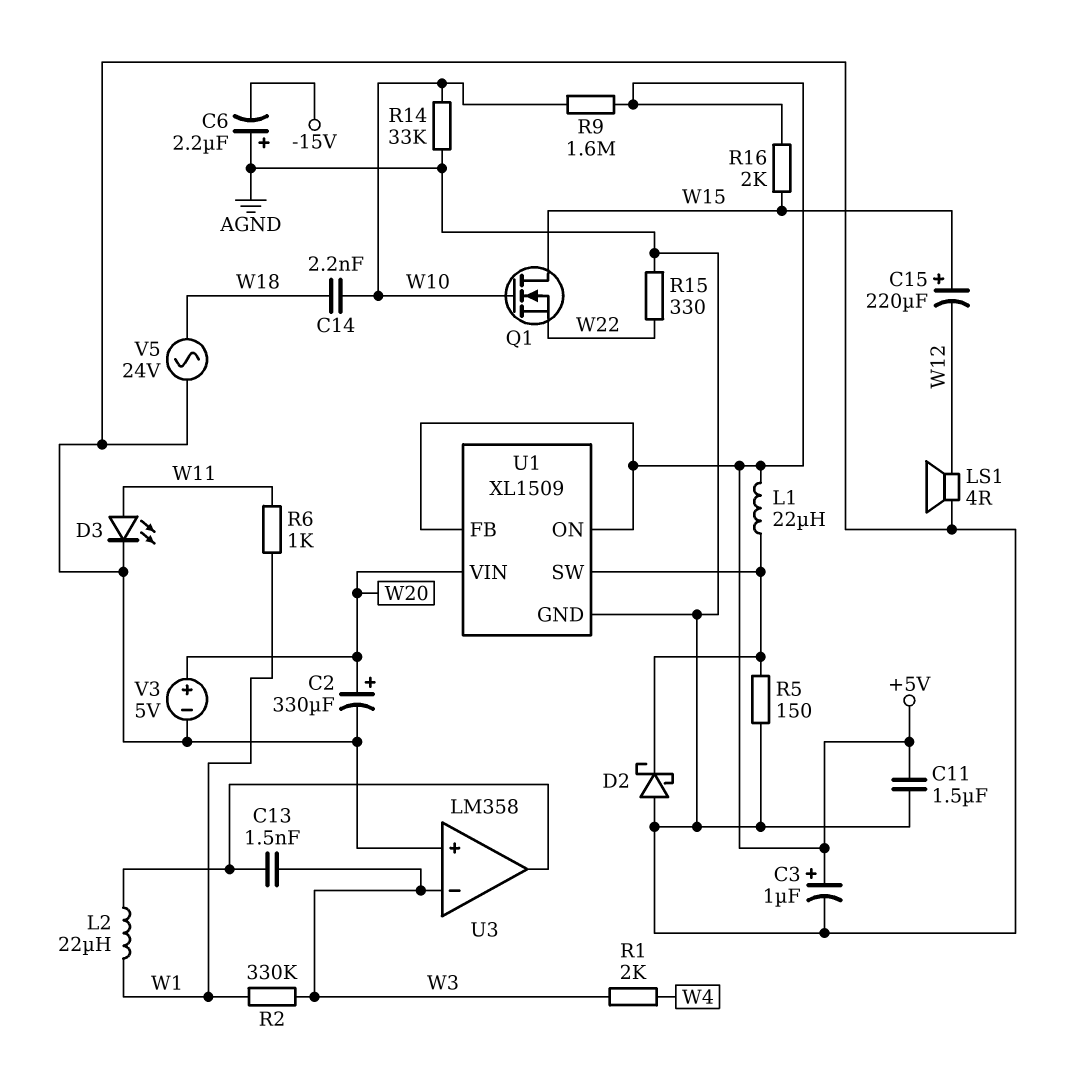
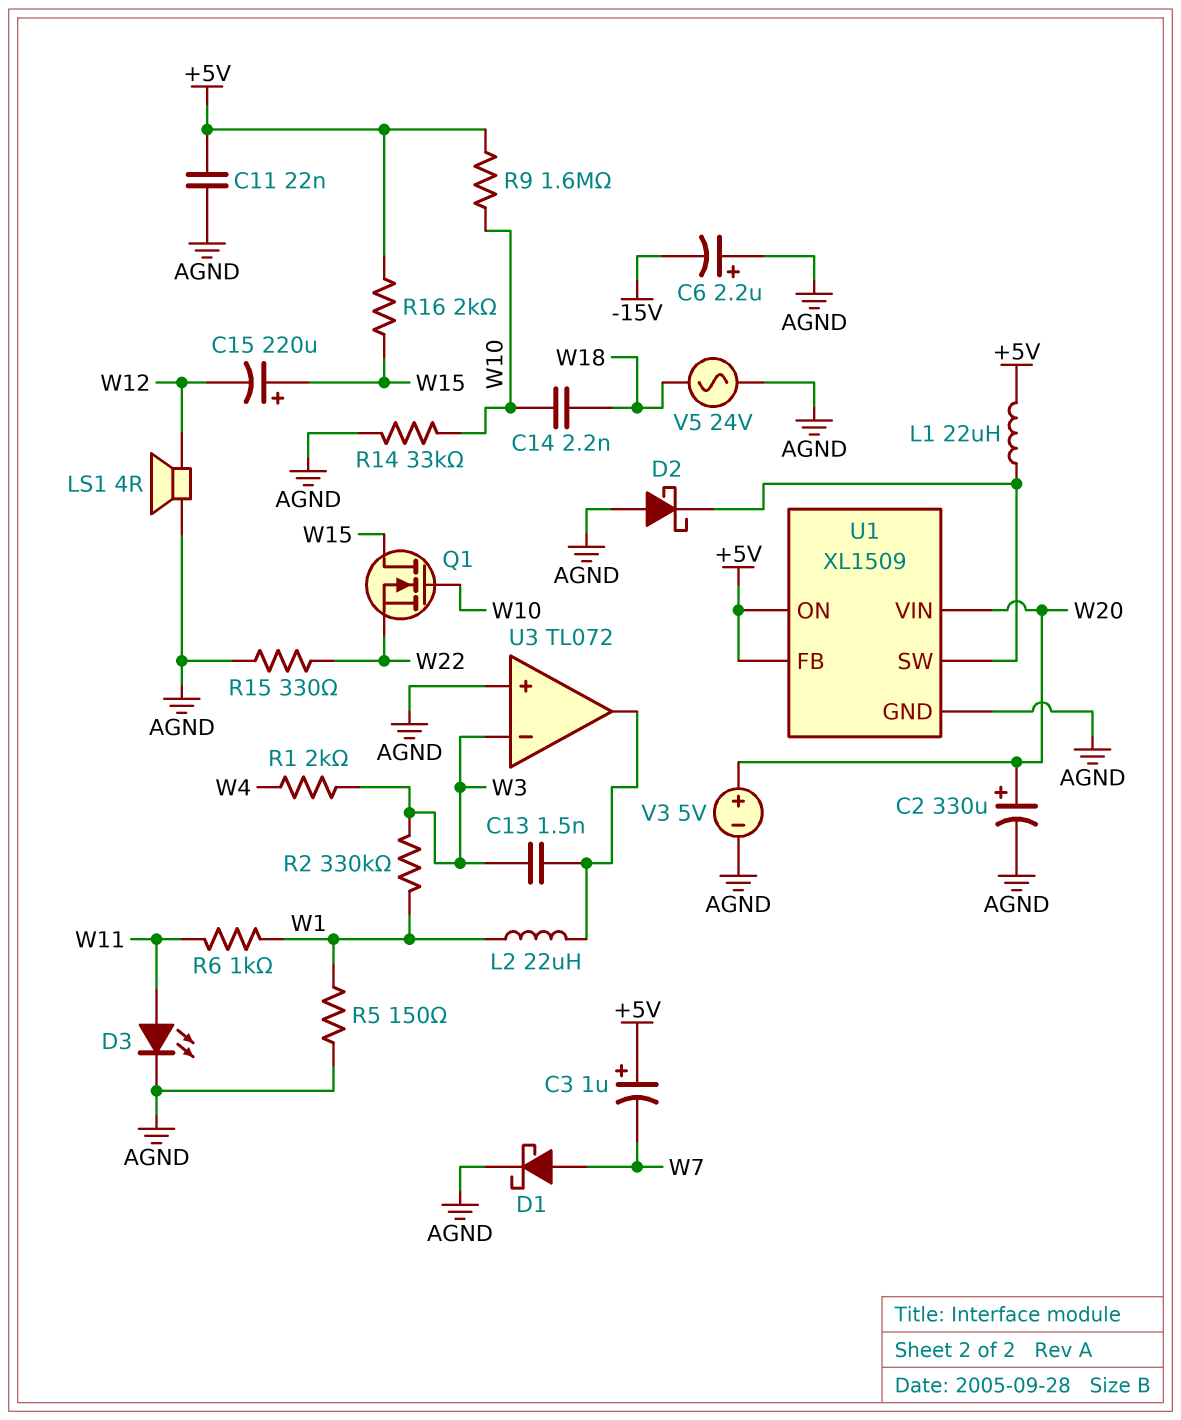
C3: 1uF (plus +5V, minus AGND) -> 1uF (plus +5V, minus W7)
C11: 1.5uF (+5V, AGND) -> 22nF (+5V, AGND)
D1: none -> schottky (A W7, K AGND)
R5: 150 (AGND, U1/SW) -> 150 (AGND, W1)
U3: LM358 -> TL072

